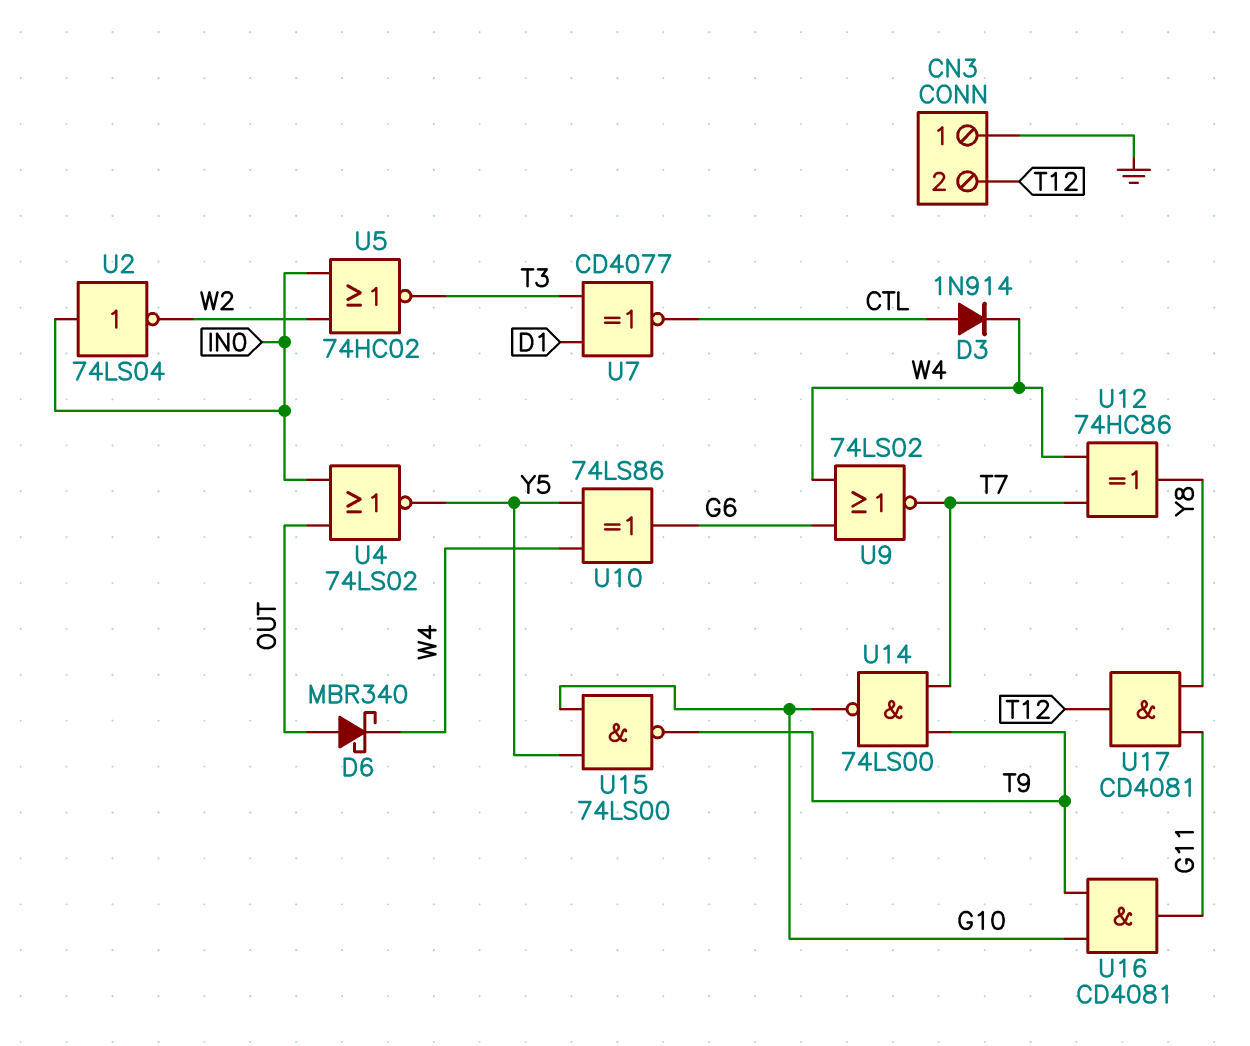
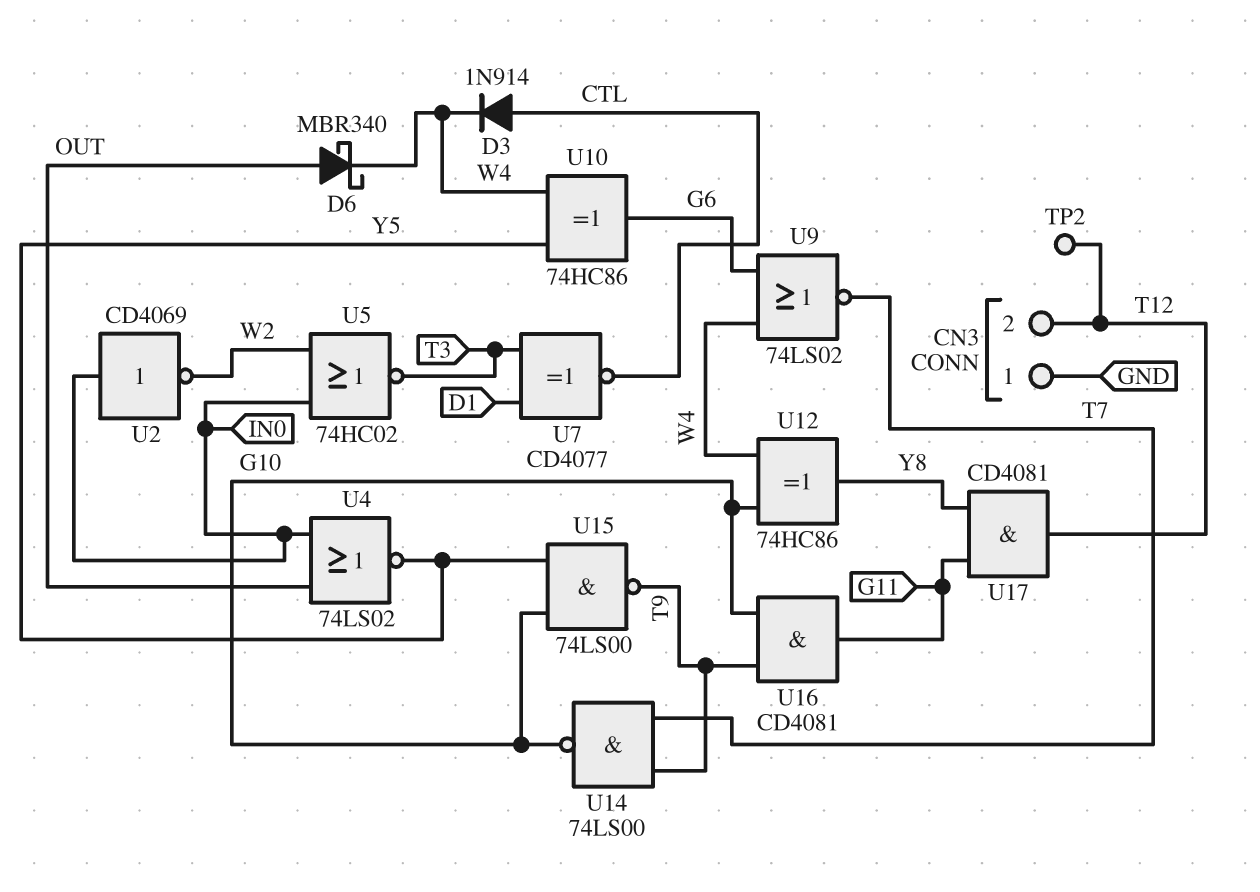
TP2: none -> test point (T12)
U2: NOT 74LS04 (in IN0, out W2) -> NOT CD4069 (in IN0, out W2)
U10: XOR 74LS86 (in W4, in Y5, out G6) -> XOR 74HC86 (in W4, in Y5, out G6)
U12: XOR 74HC86 (in T7, in W4, out Y8) -> XOR 74HC86 (in G10, in W4, out Y8)

